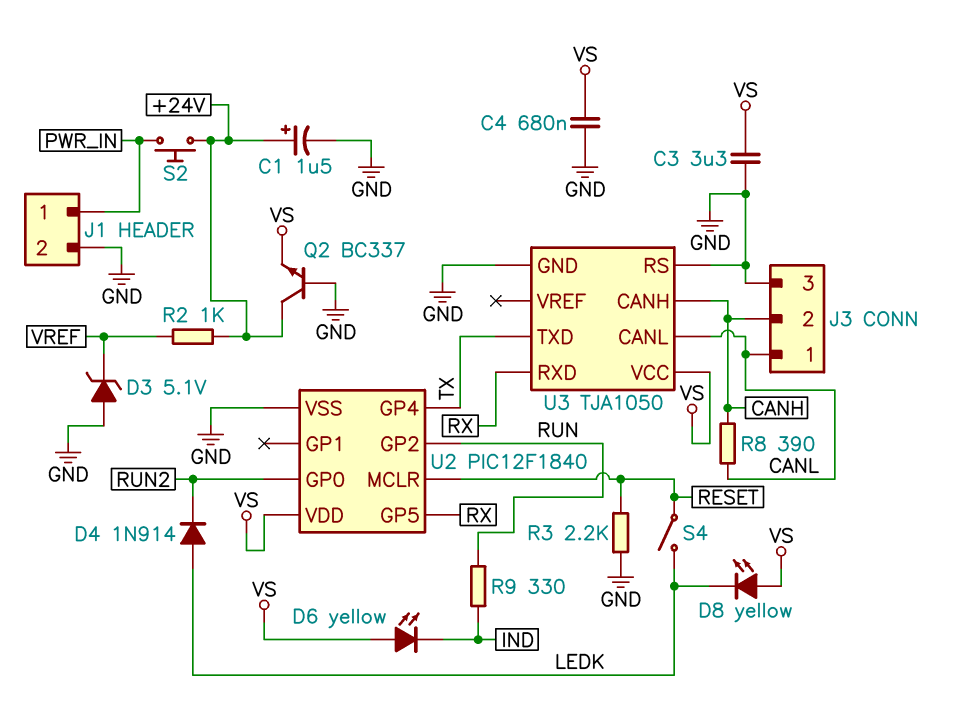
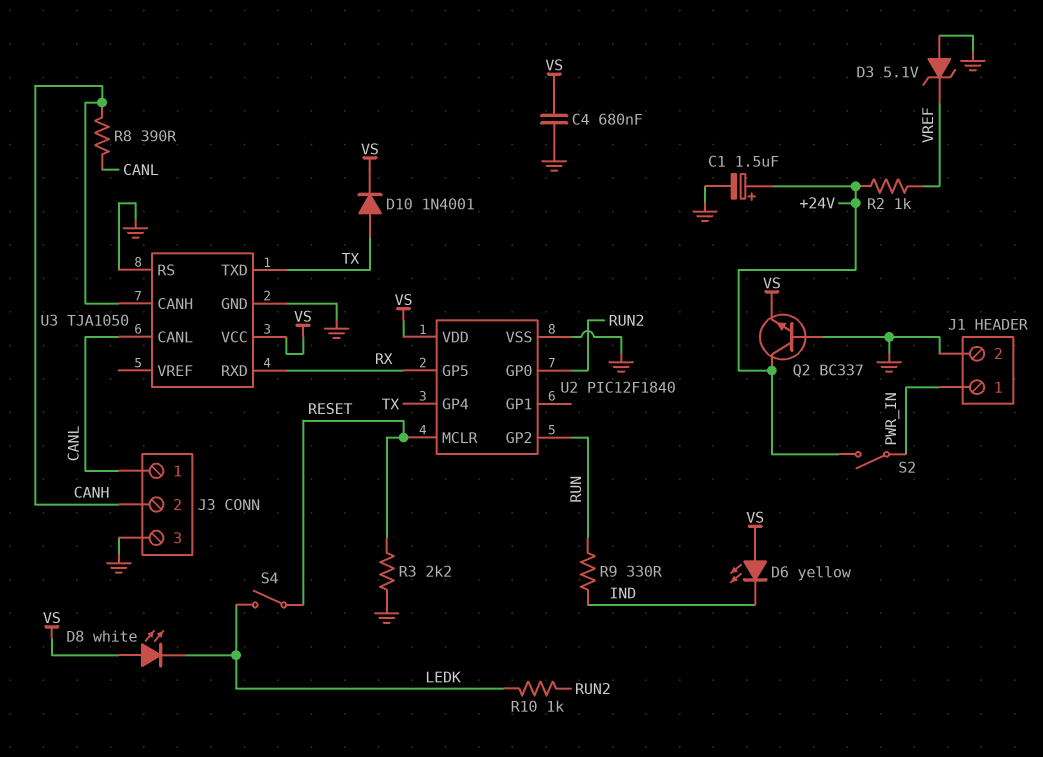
C3: 3.3uF (GND, VS) -> none
D4: diode 1N914 (A LEDK, K RUN2) -> none
D8: LED yellow (A VS, K LEDK) -> LED white (A VS, K LEDK)
D10: none -> diode 1N4001 (A TX, K VS)
R10: none -> 1k (LEDK, RUN2)
S2: button (+24V, PWR_IN) -> switch (+24V, PWR_IN)

